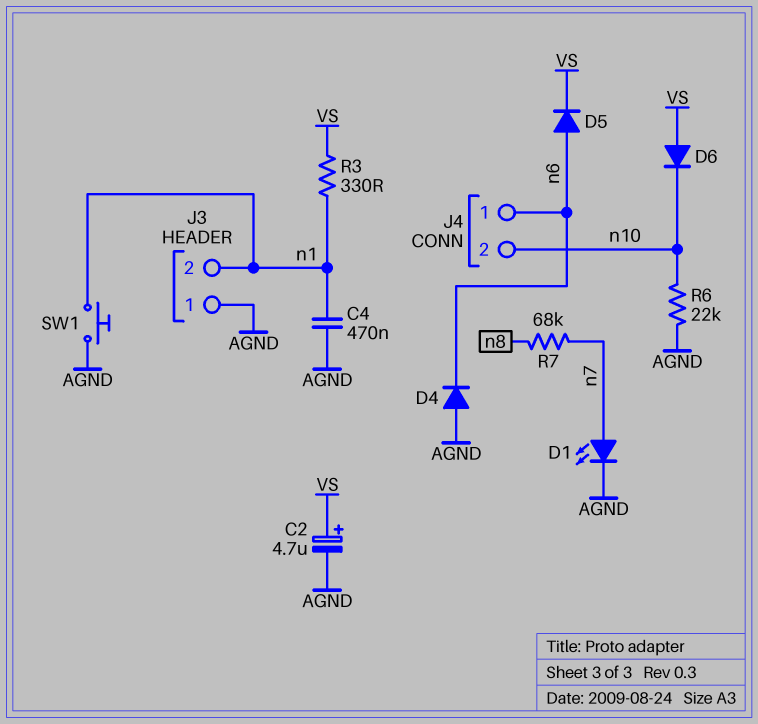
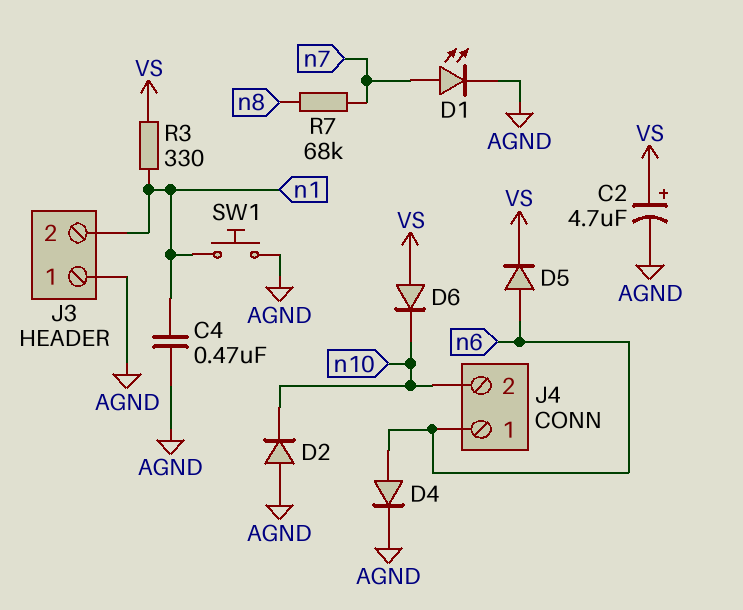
D2: none -> diode (A AGND, K n10)
D4: diode (A AGND, K n6) -> diode (A n6, K AGND)
R6: 22k (AGND, n10) -> none

